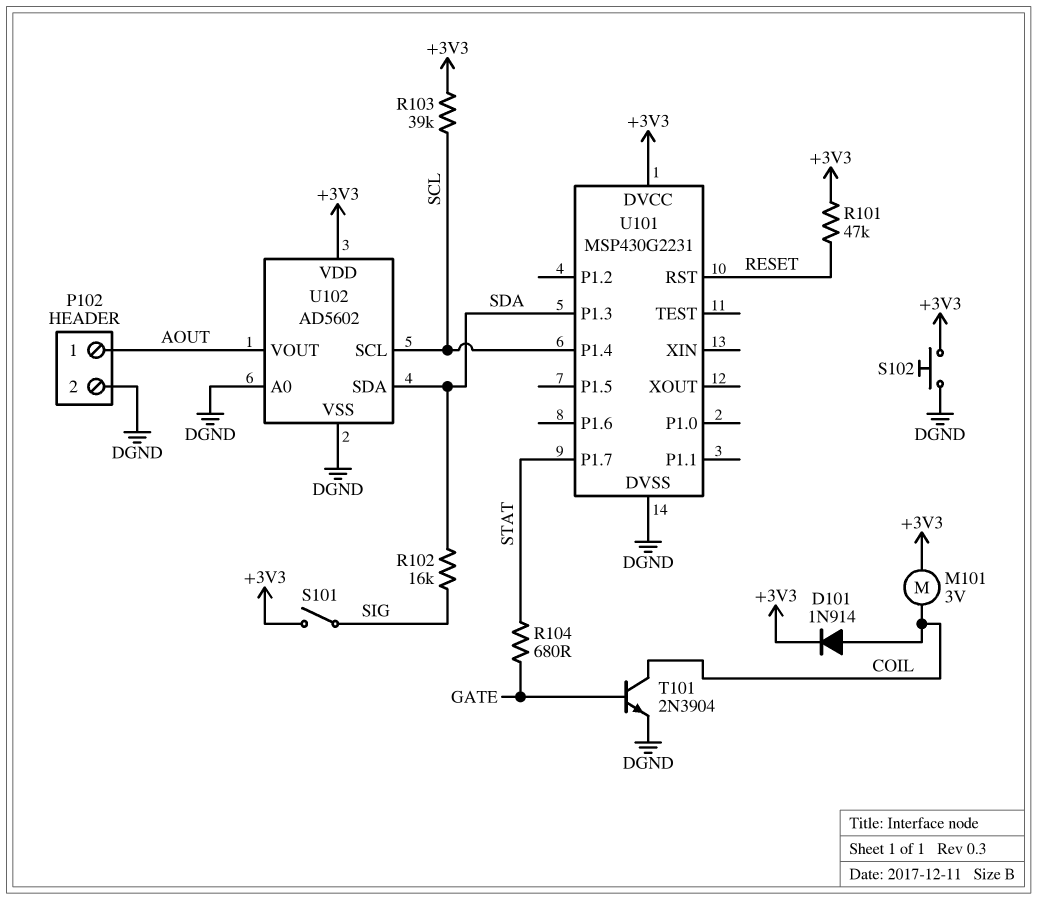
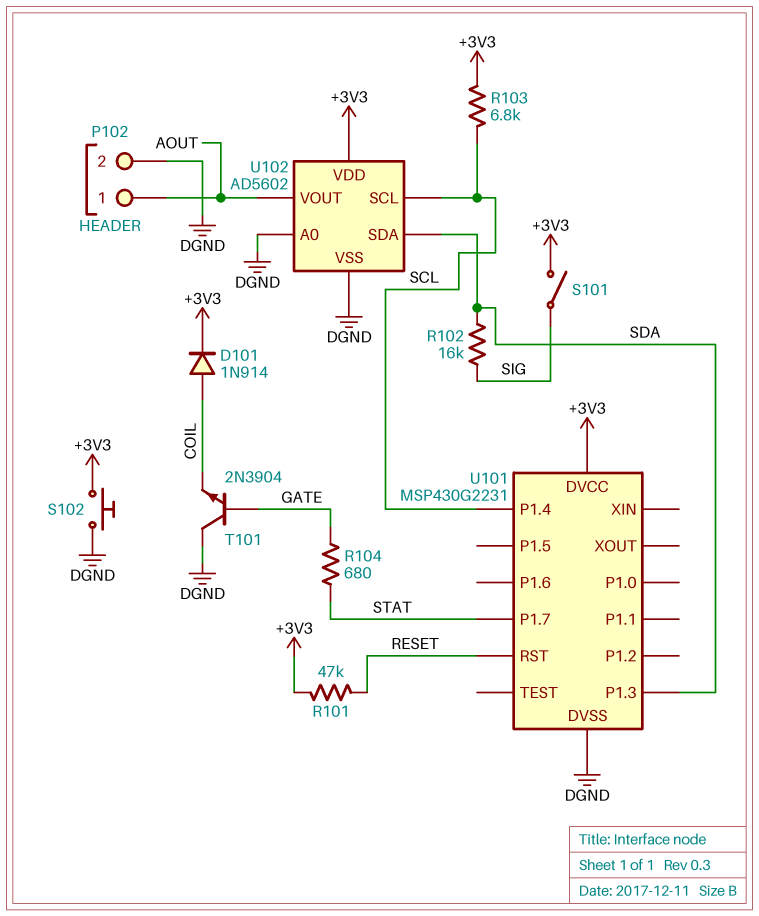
M101: motor 3V (+3V3, COIL) -> none
R103: 39k (+3V3, SCL) -> 6.8k (+3V3, SCL)
T101: NPN 2N3904 (B GATE, C COIL, E DGND) -> NPN 2N3904 (B GATE, C DGND, E COIL)

